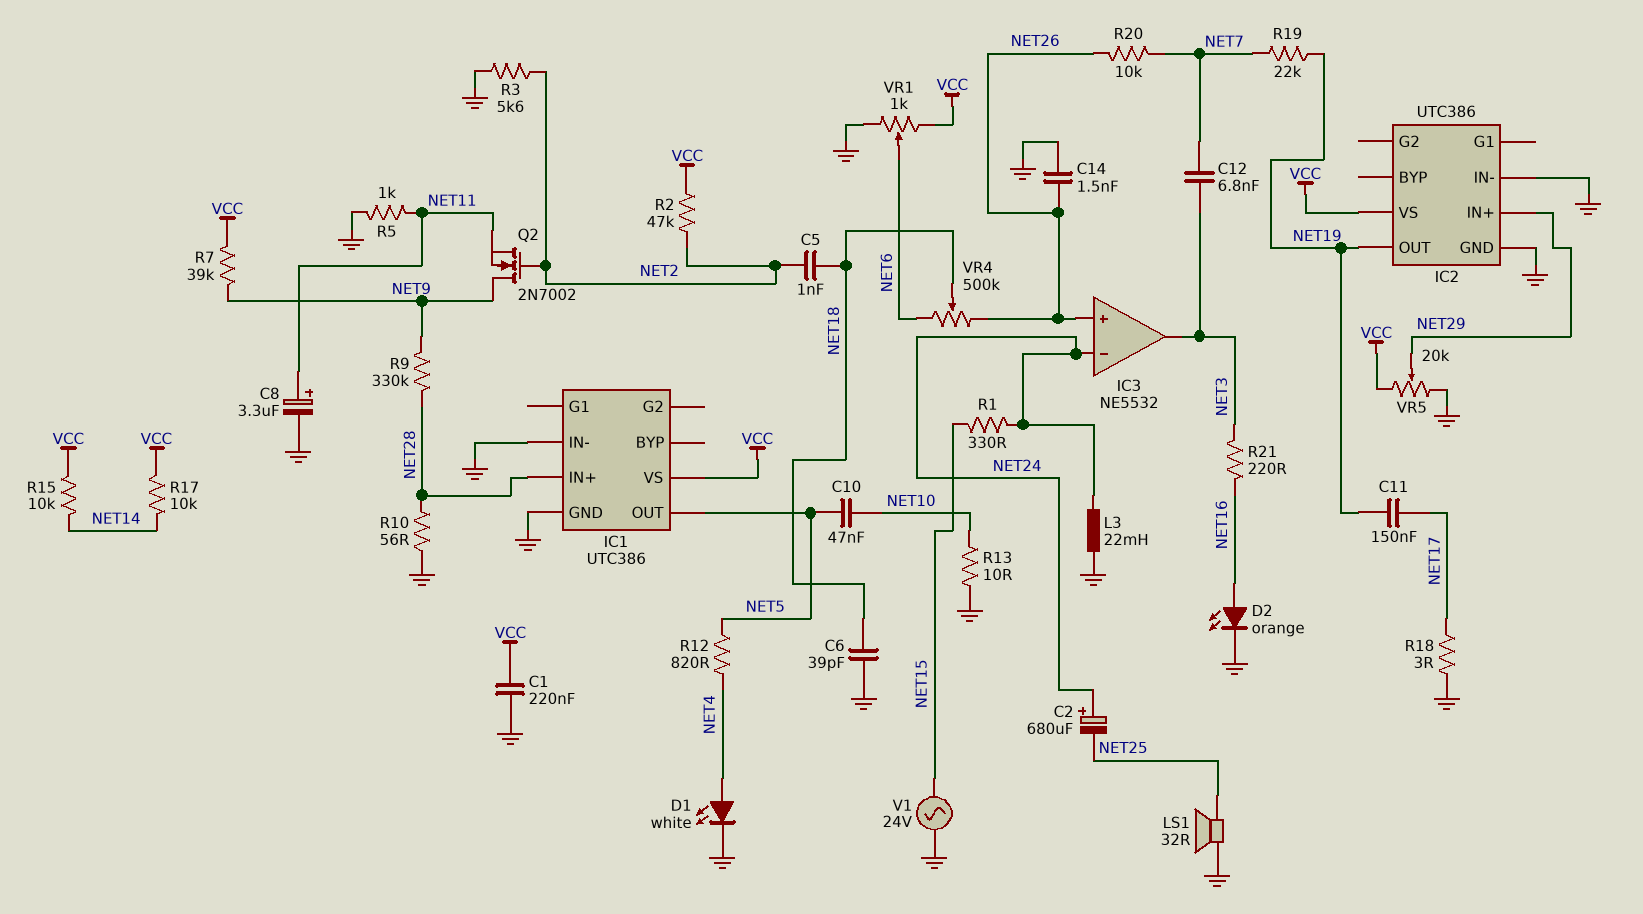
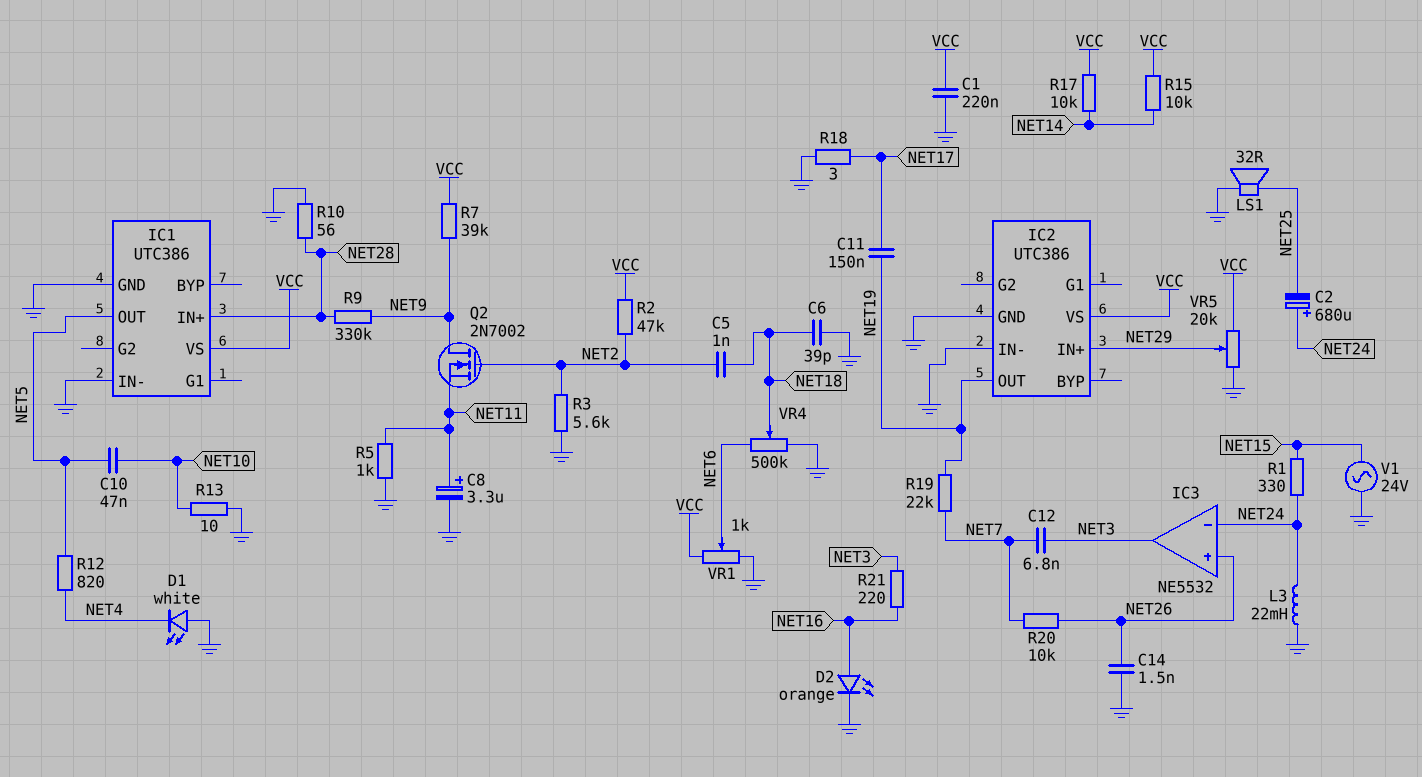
D1: LED white (A NET4, K GND) -> LED white (A GND, K NET4)
VR4: 500k (NET6, NET26, wiper NET18) -> 500k (GND, NET6, wiper NET18)

